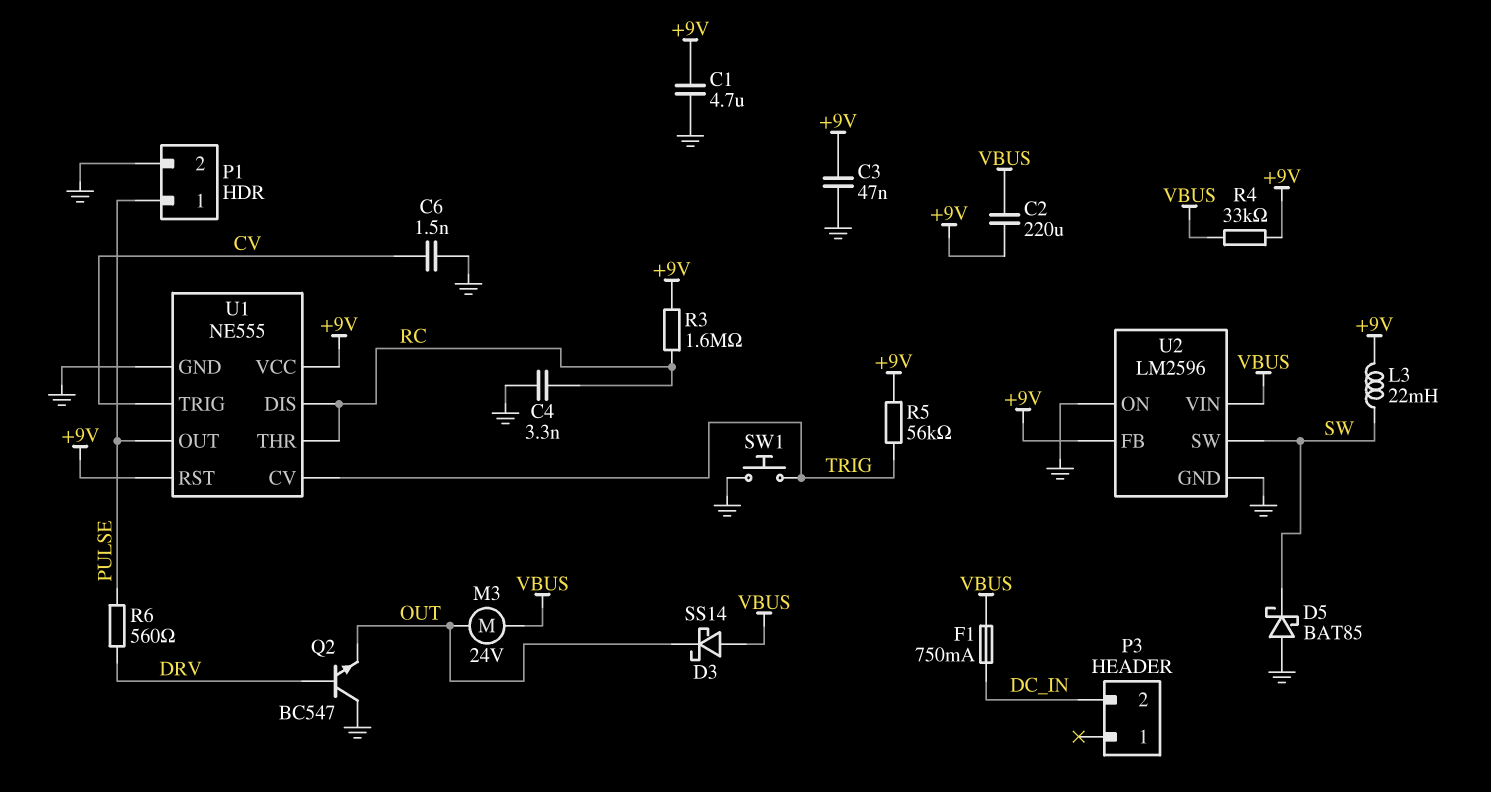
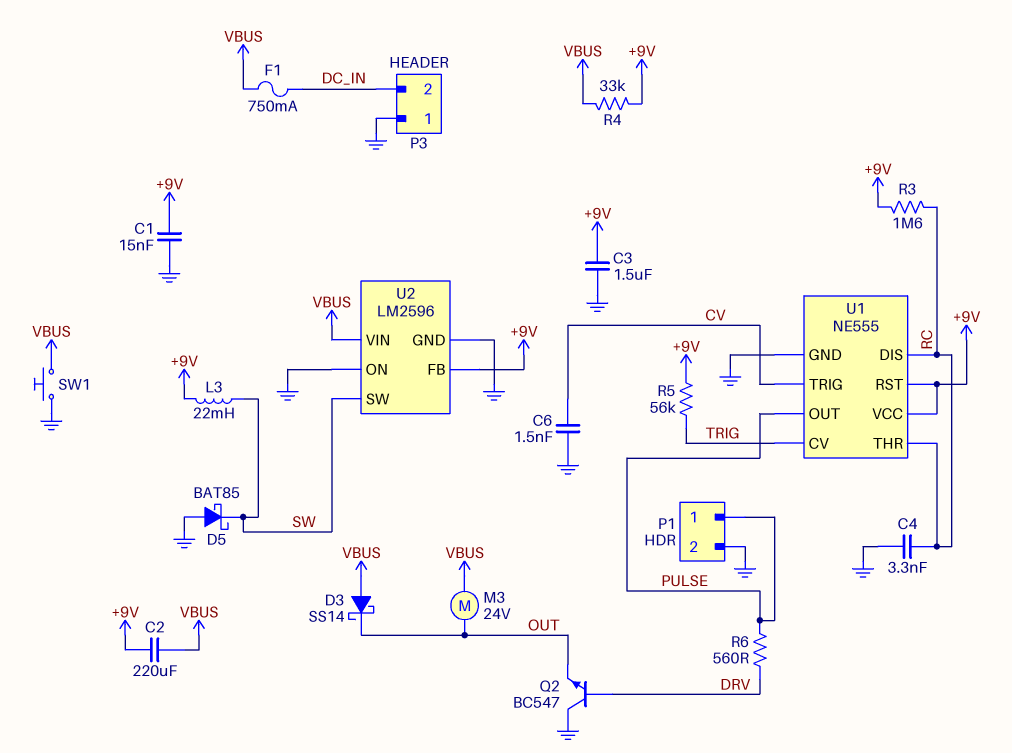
C1: 4.7uF (+9V, GND) -> 15nF (+9V, GND)
C3: 47nF (+9V, GND) -> 1.5uF (+9V, GND)
P3 pin 1: none -> GND
SW1: button (GND, TRIG) -> button (GND, VBUS)

